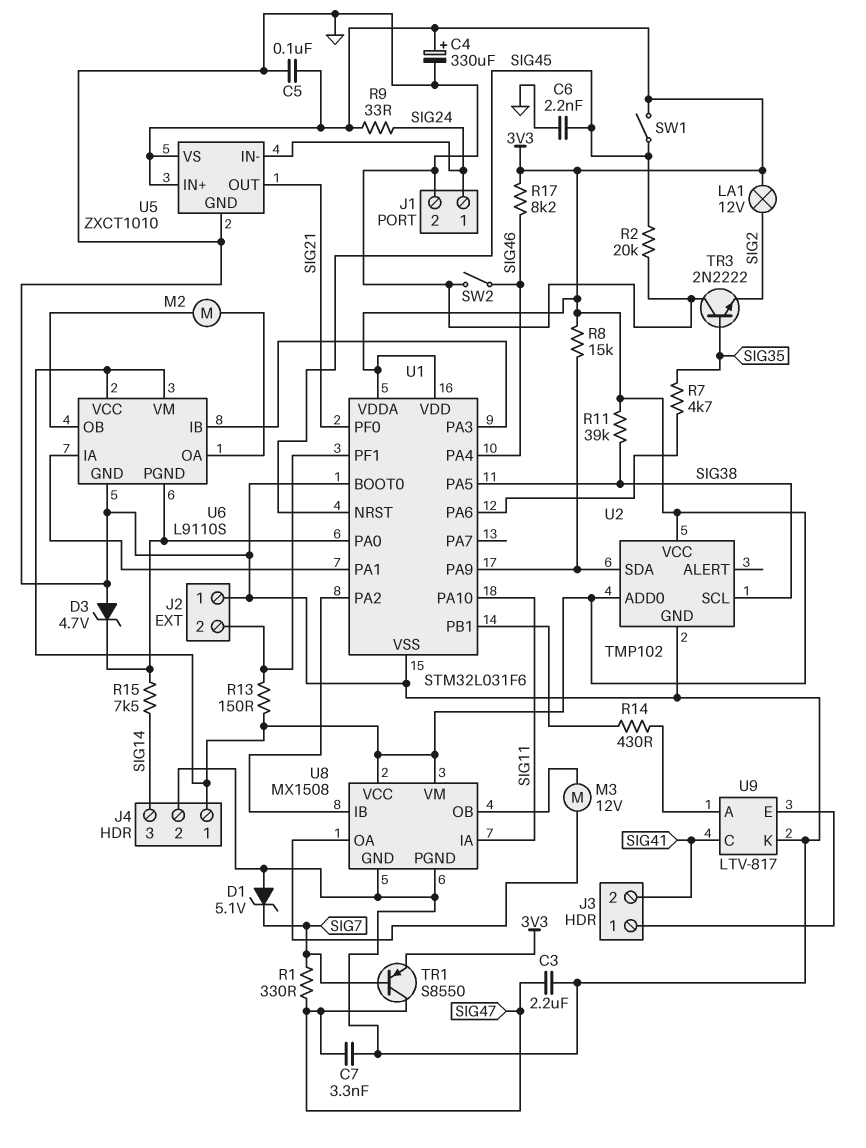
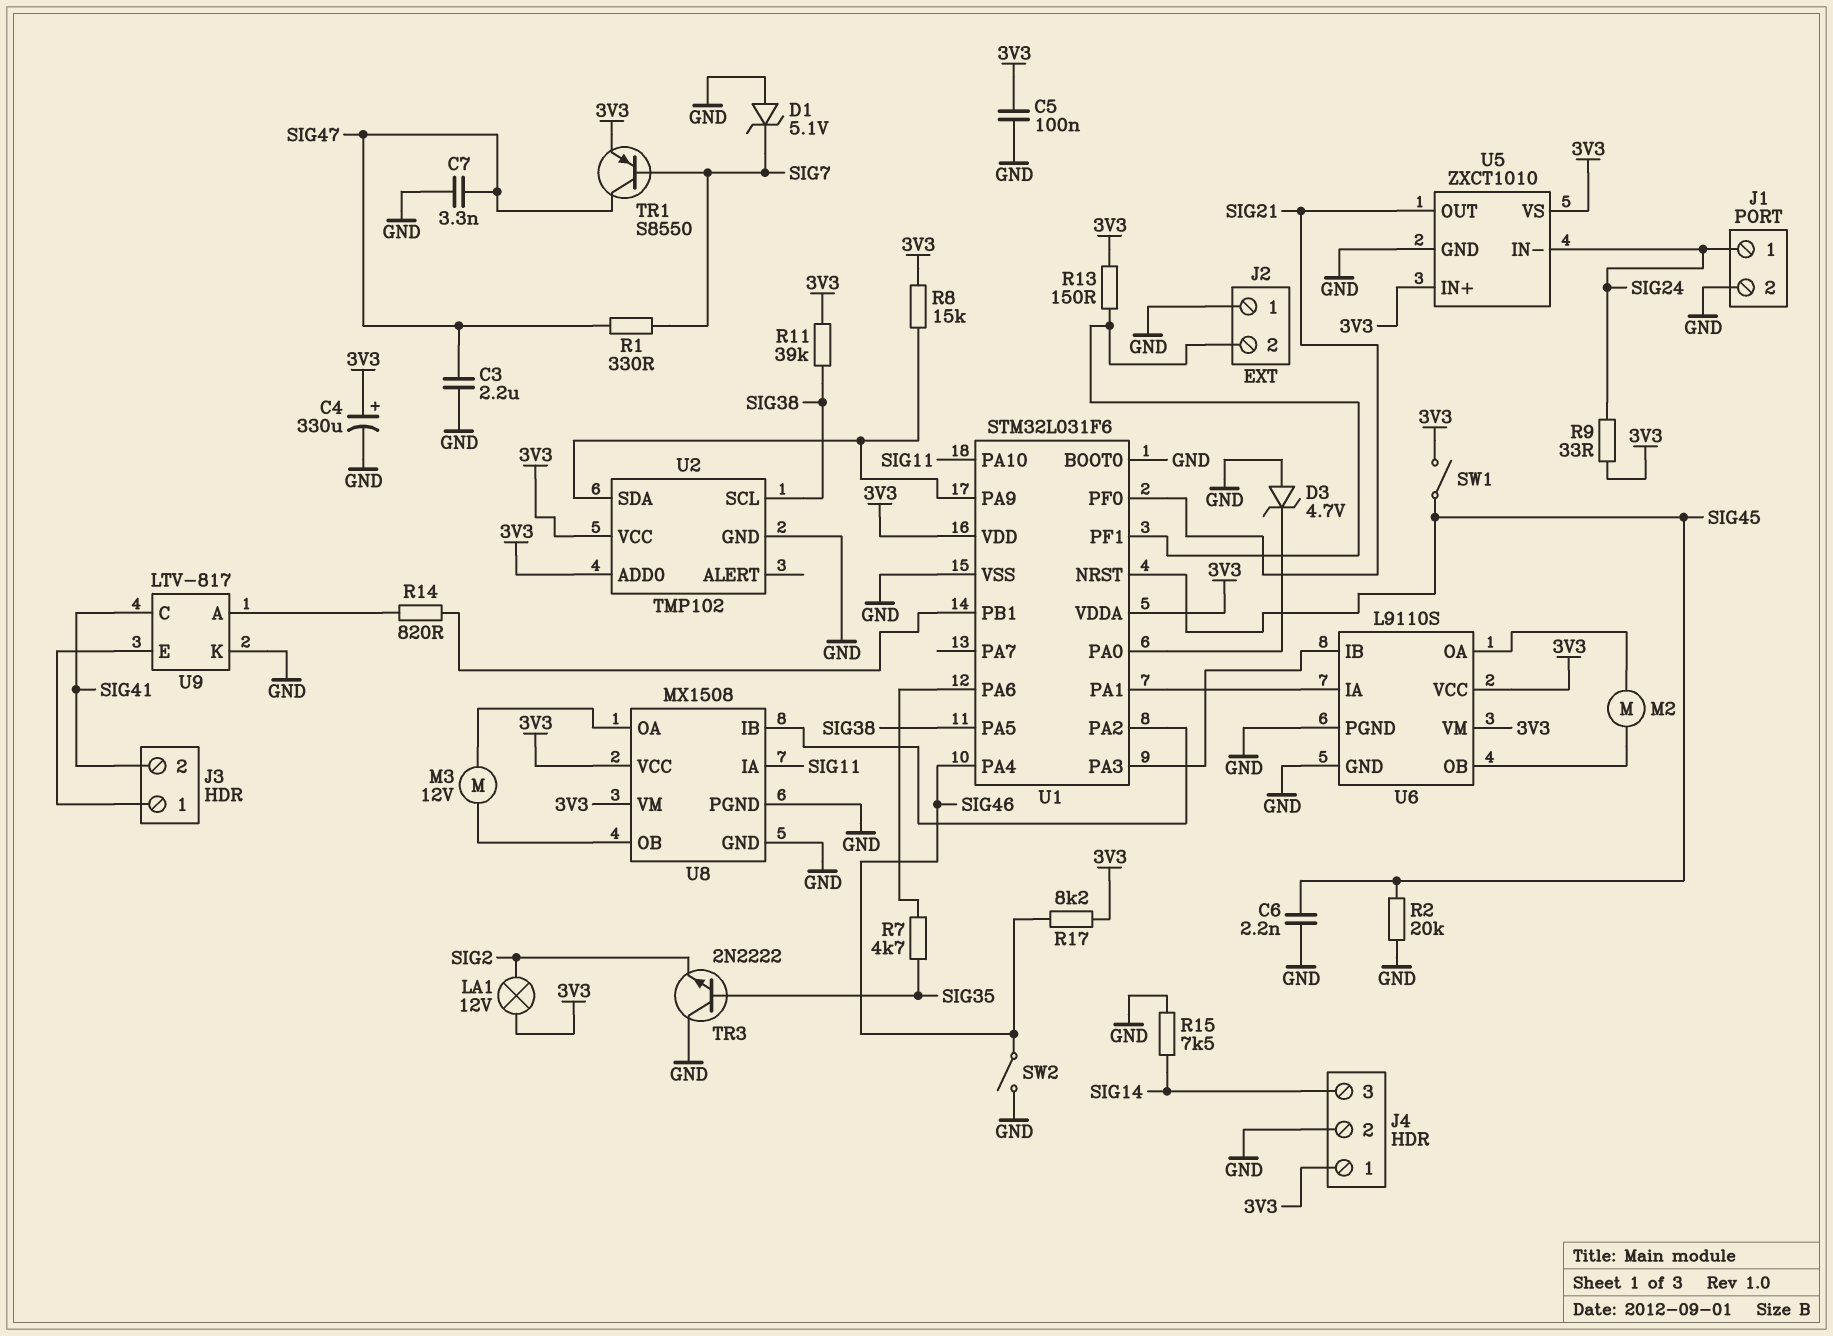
R14: 430 (U1/PB1, U9/A) -> 820 (U1/PB1, U9/A)
R15: 7.5k (SIG14, U1/PA0) -> 7.5k (GND, SIG14)
U6 pin PGND: U1/PA0 -> GND

